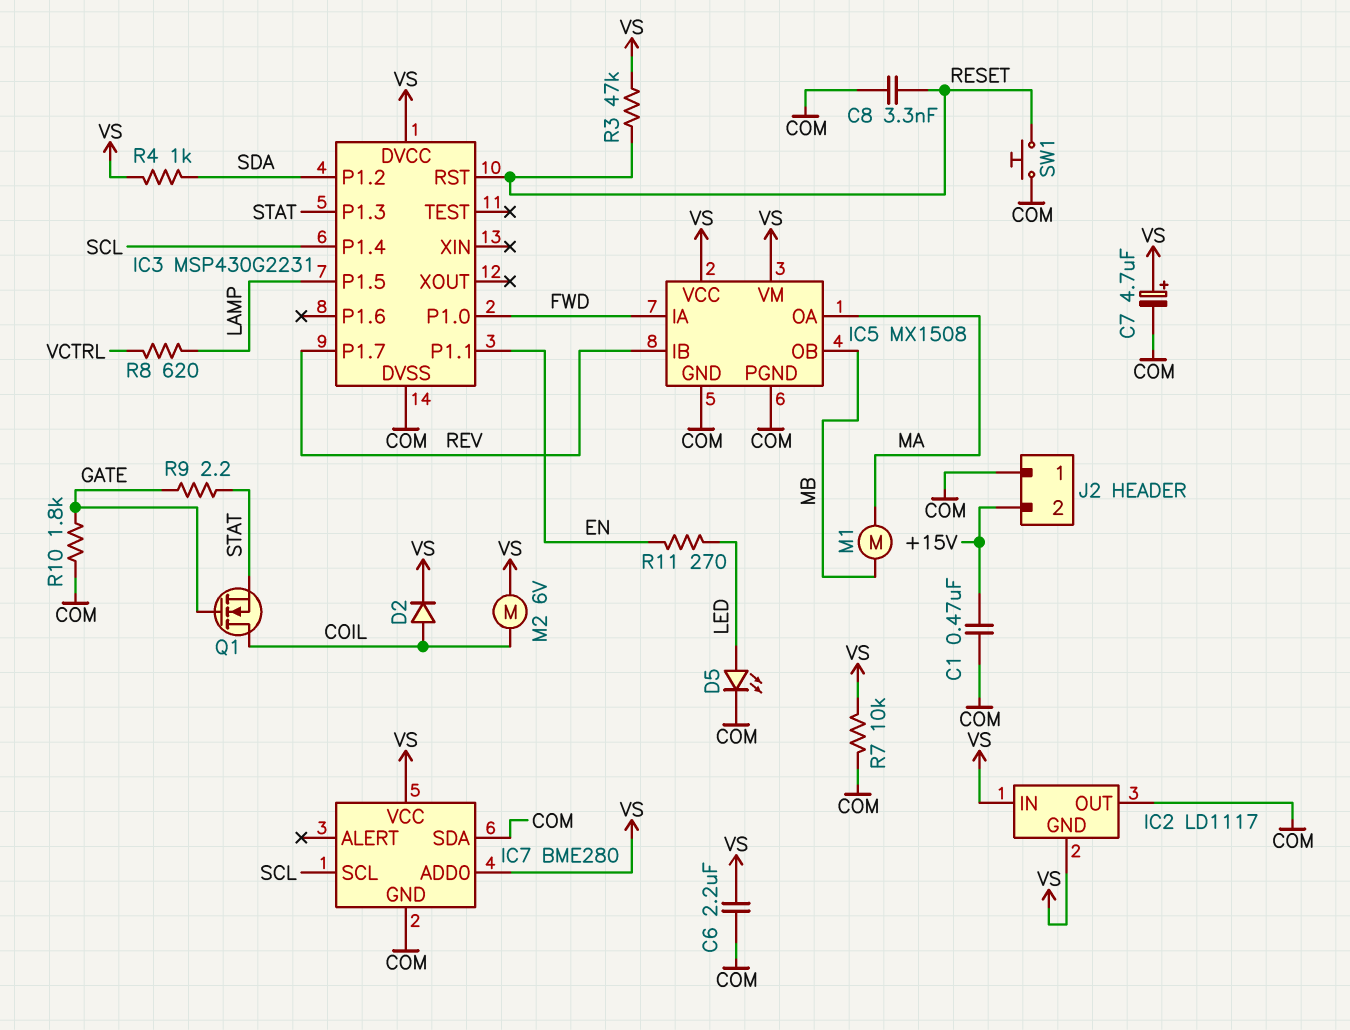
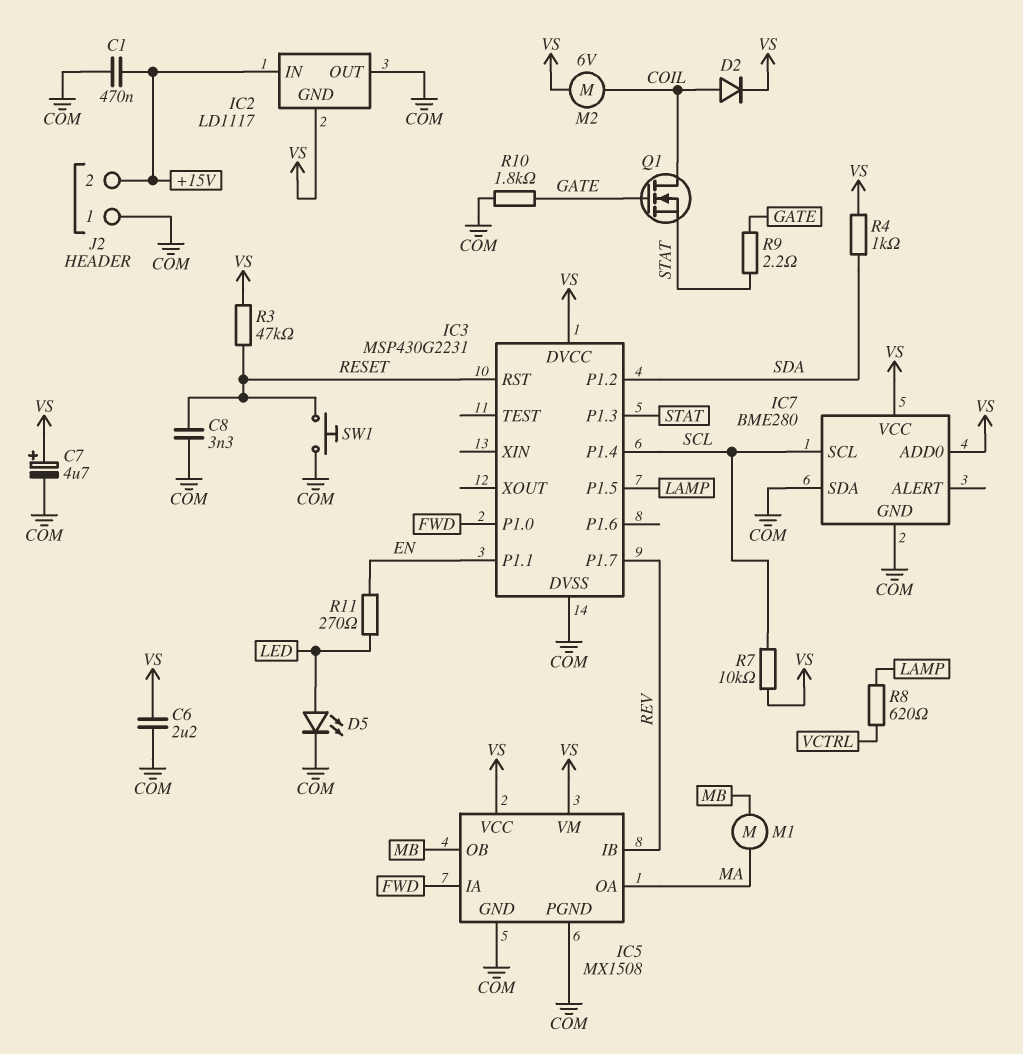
IC2 pin IN: VS -> +15V
R7: 10k (COM, VS) -> 10k (SCL, VS)

